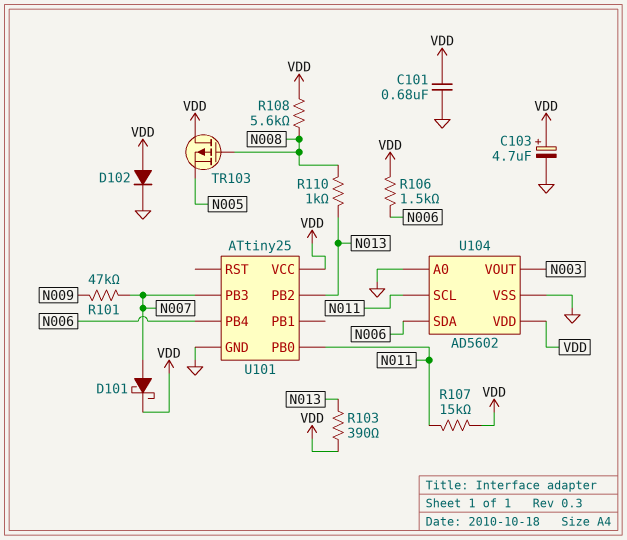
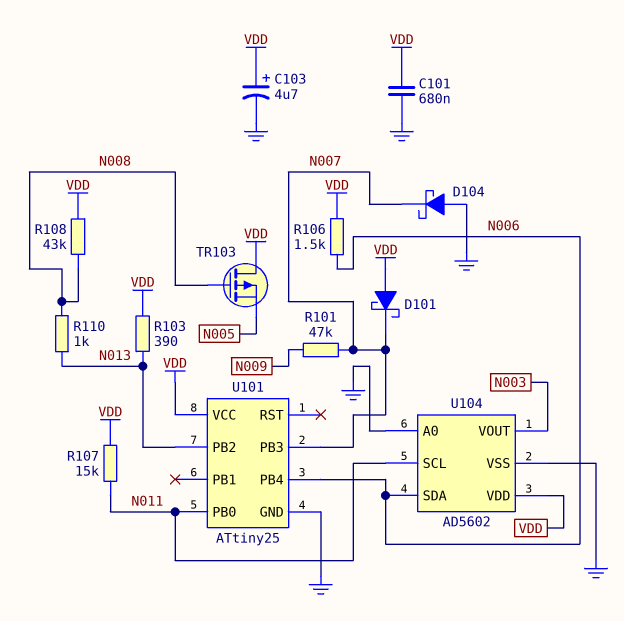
D101: schottky (A N007, K VDD) -> schottky (A VDD, K N007)
D102: diode (A VDD, K GND) -> none
D104: none -> schottky (A GND, K N007)
R108: 5.6k (N008, VDD) -> 43k (N008, VDD)

